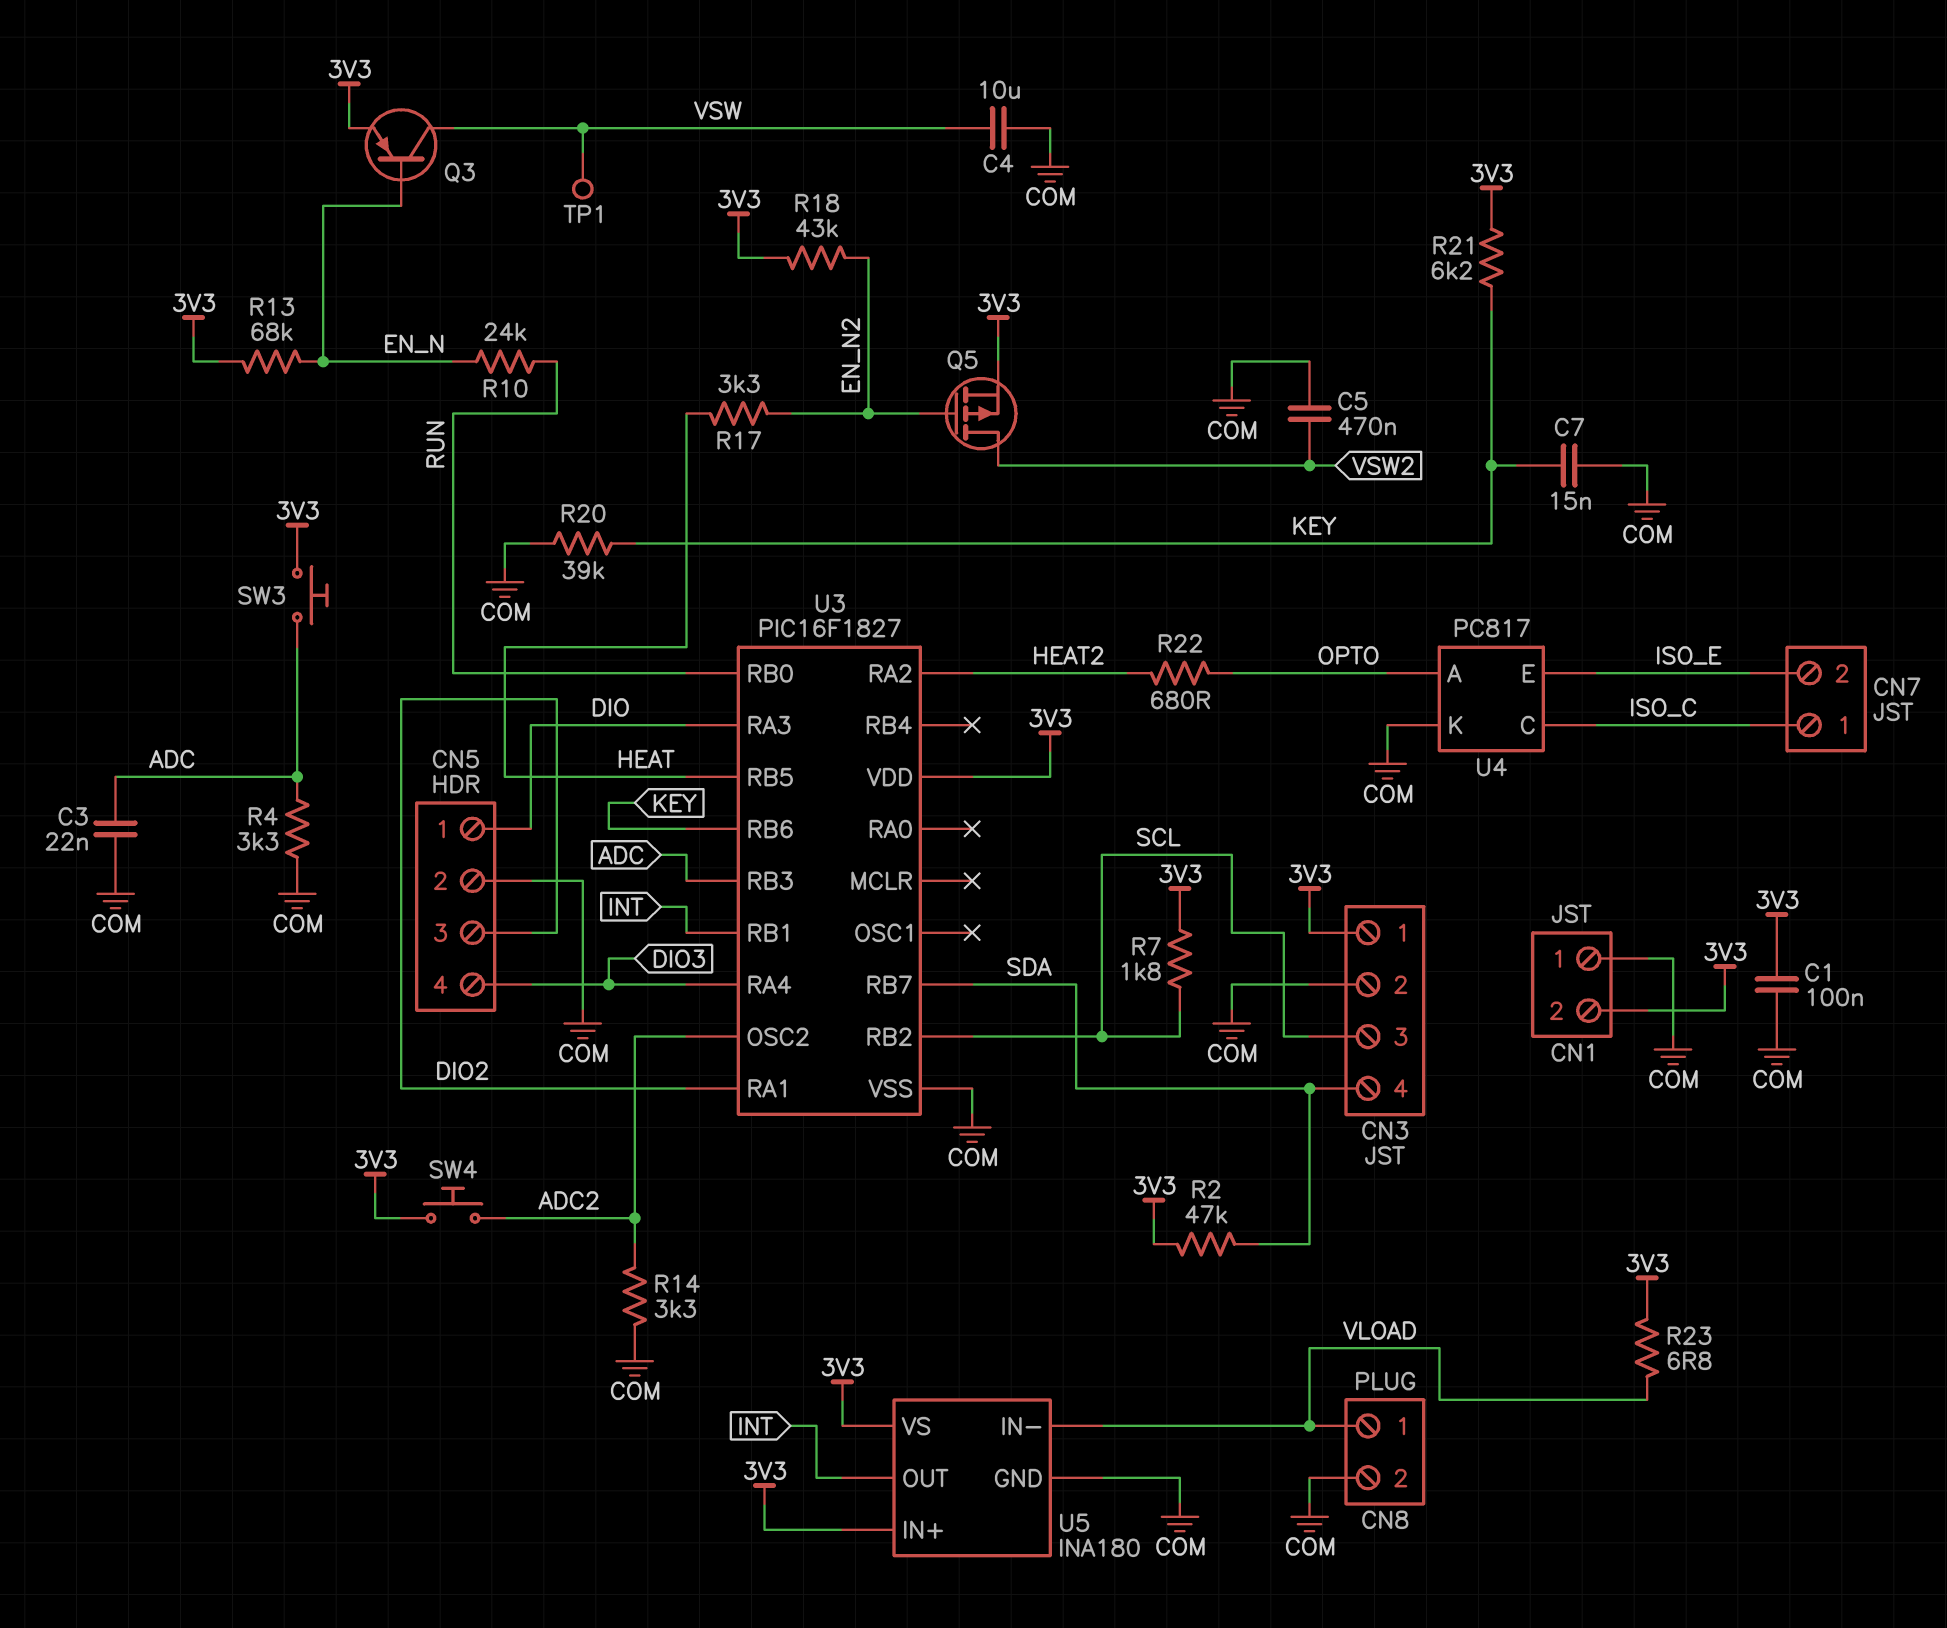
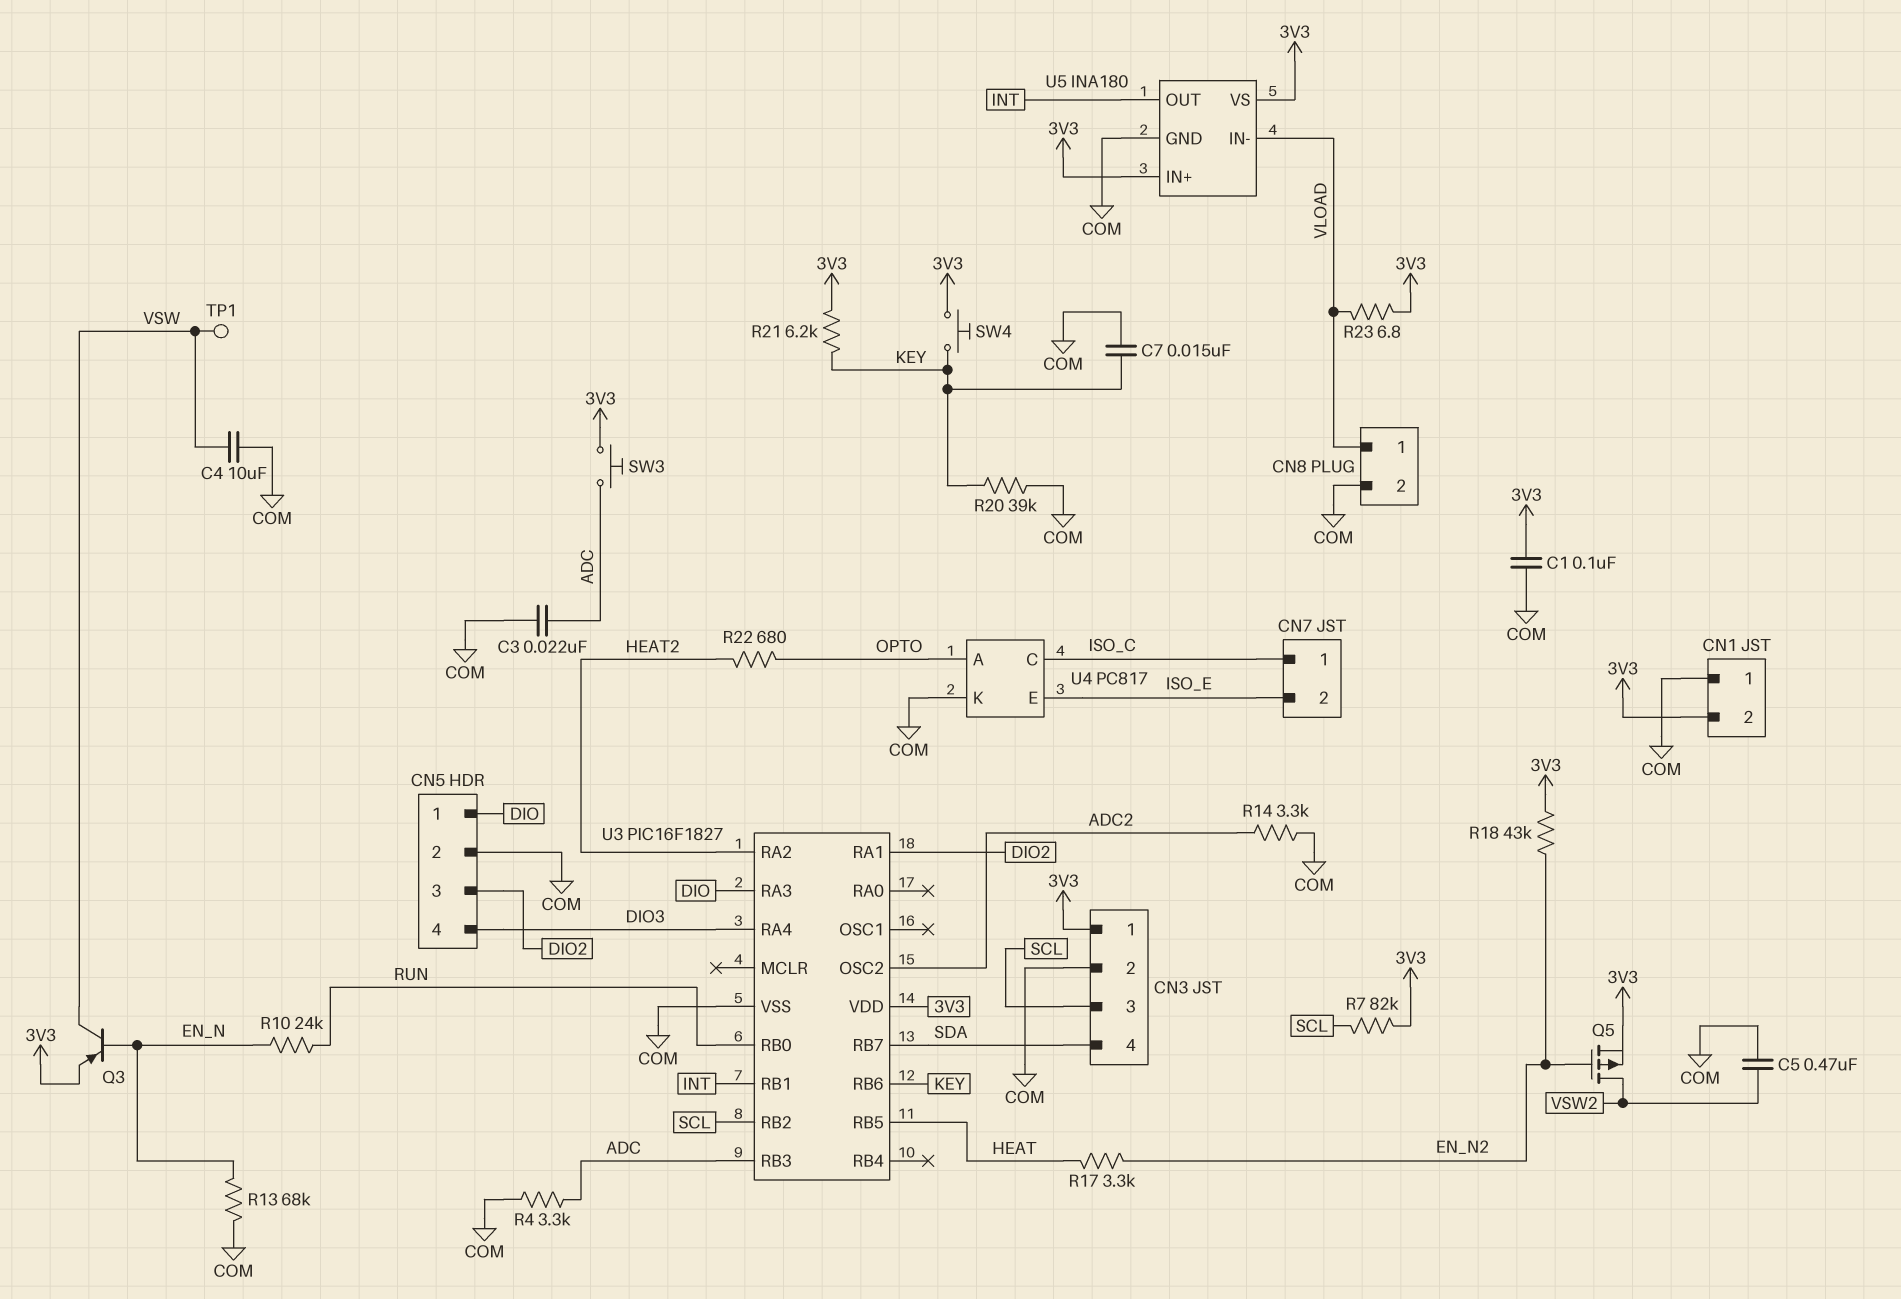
R2: 47k (3V3, SDA) -> none
R7: 1.8k (3V3, SCL) -> 82k (3V3, SCL)
R13: 68k (3V3, EN_N) -> 68k (COM, EN_N)
SW4: button (3V3, ADC2) -> button (3V3, KEY)

